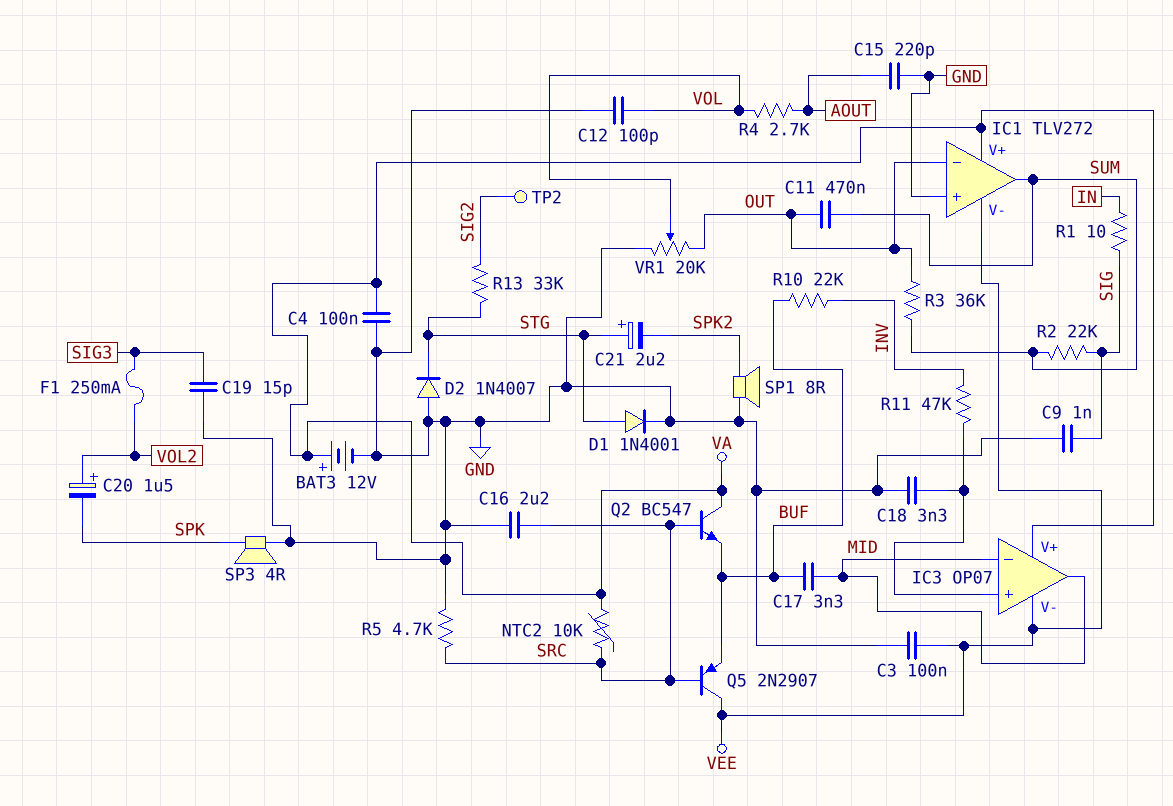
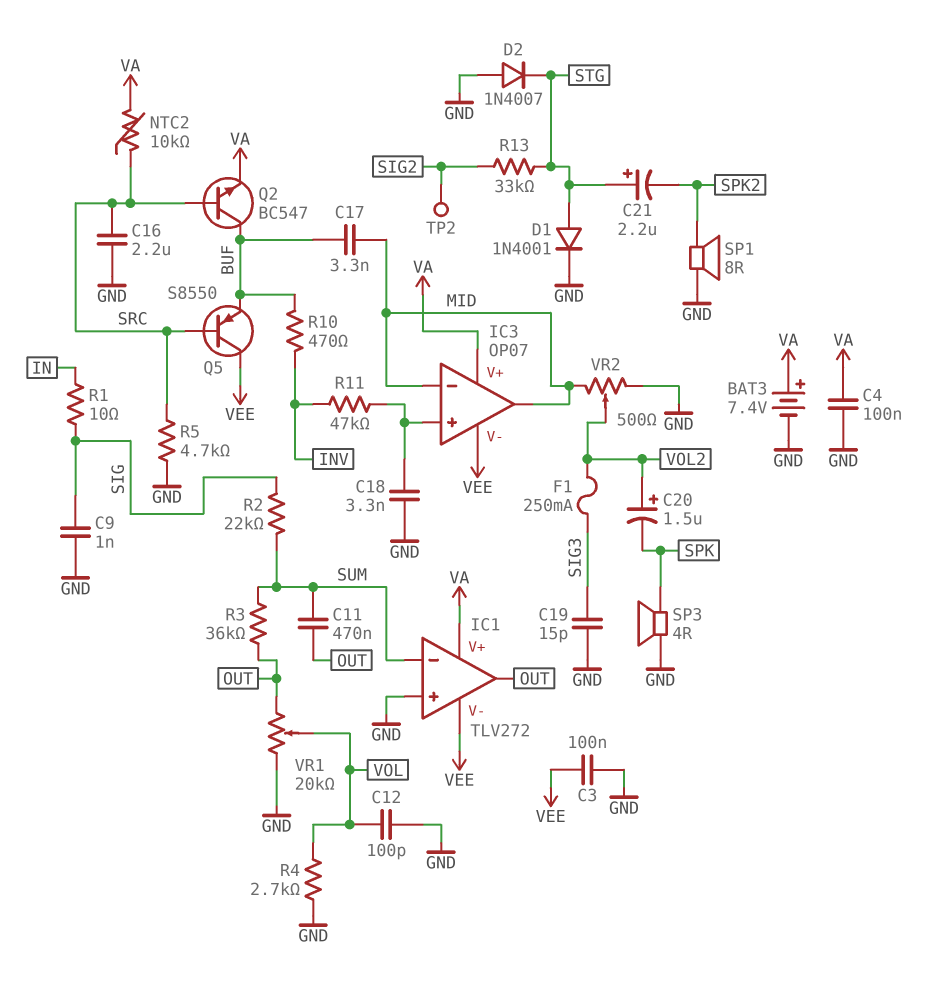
BAT3: 12V (plus VA, minus GND) -> 7.4V (plus VA, minus GND)
C15: 220pF (AOUT, GND) -> none
IC1 pin in-: OUT -> SUM
IC1 pin out: SUM -> OUT
Q2: NPN BC547 (B SRC, C VA, E BUF) -> NPN BC547 (B SRC, C BUF, E VA)
Q5: PNP 2N2907 (B SRC, C VEE, E BUF) -> PNP S8550 (B SRC, C VEE, E BUF)
R4: 2.7k (AOUT, VOL) -> 2.7k (GND, VOL)
R10: 22k (BUF, INV) -> 470 (BUF, INV)
VR2: none -> 500 (GND, MID, wiper VOL2)

